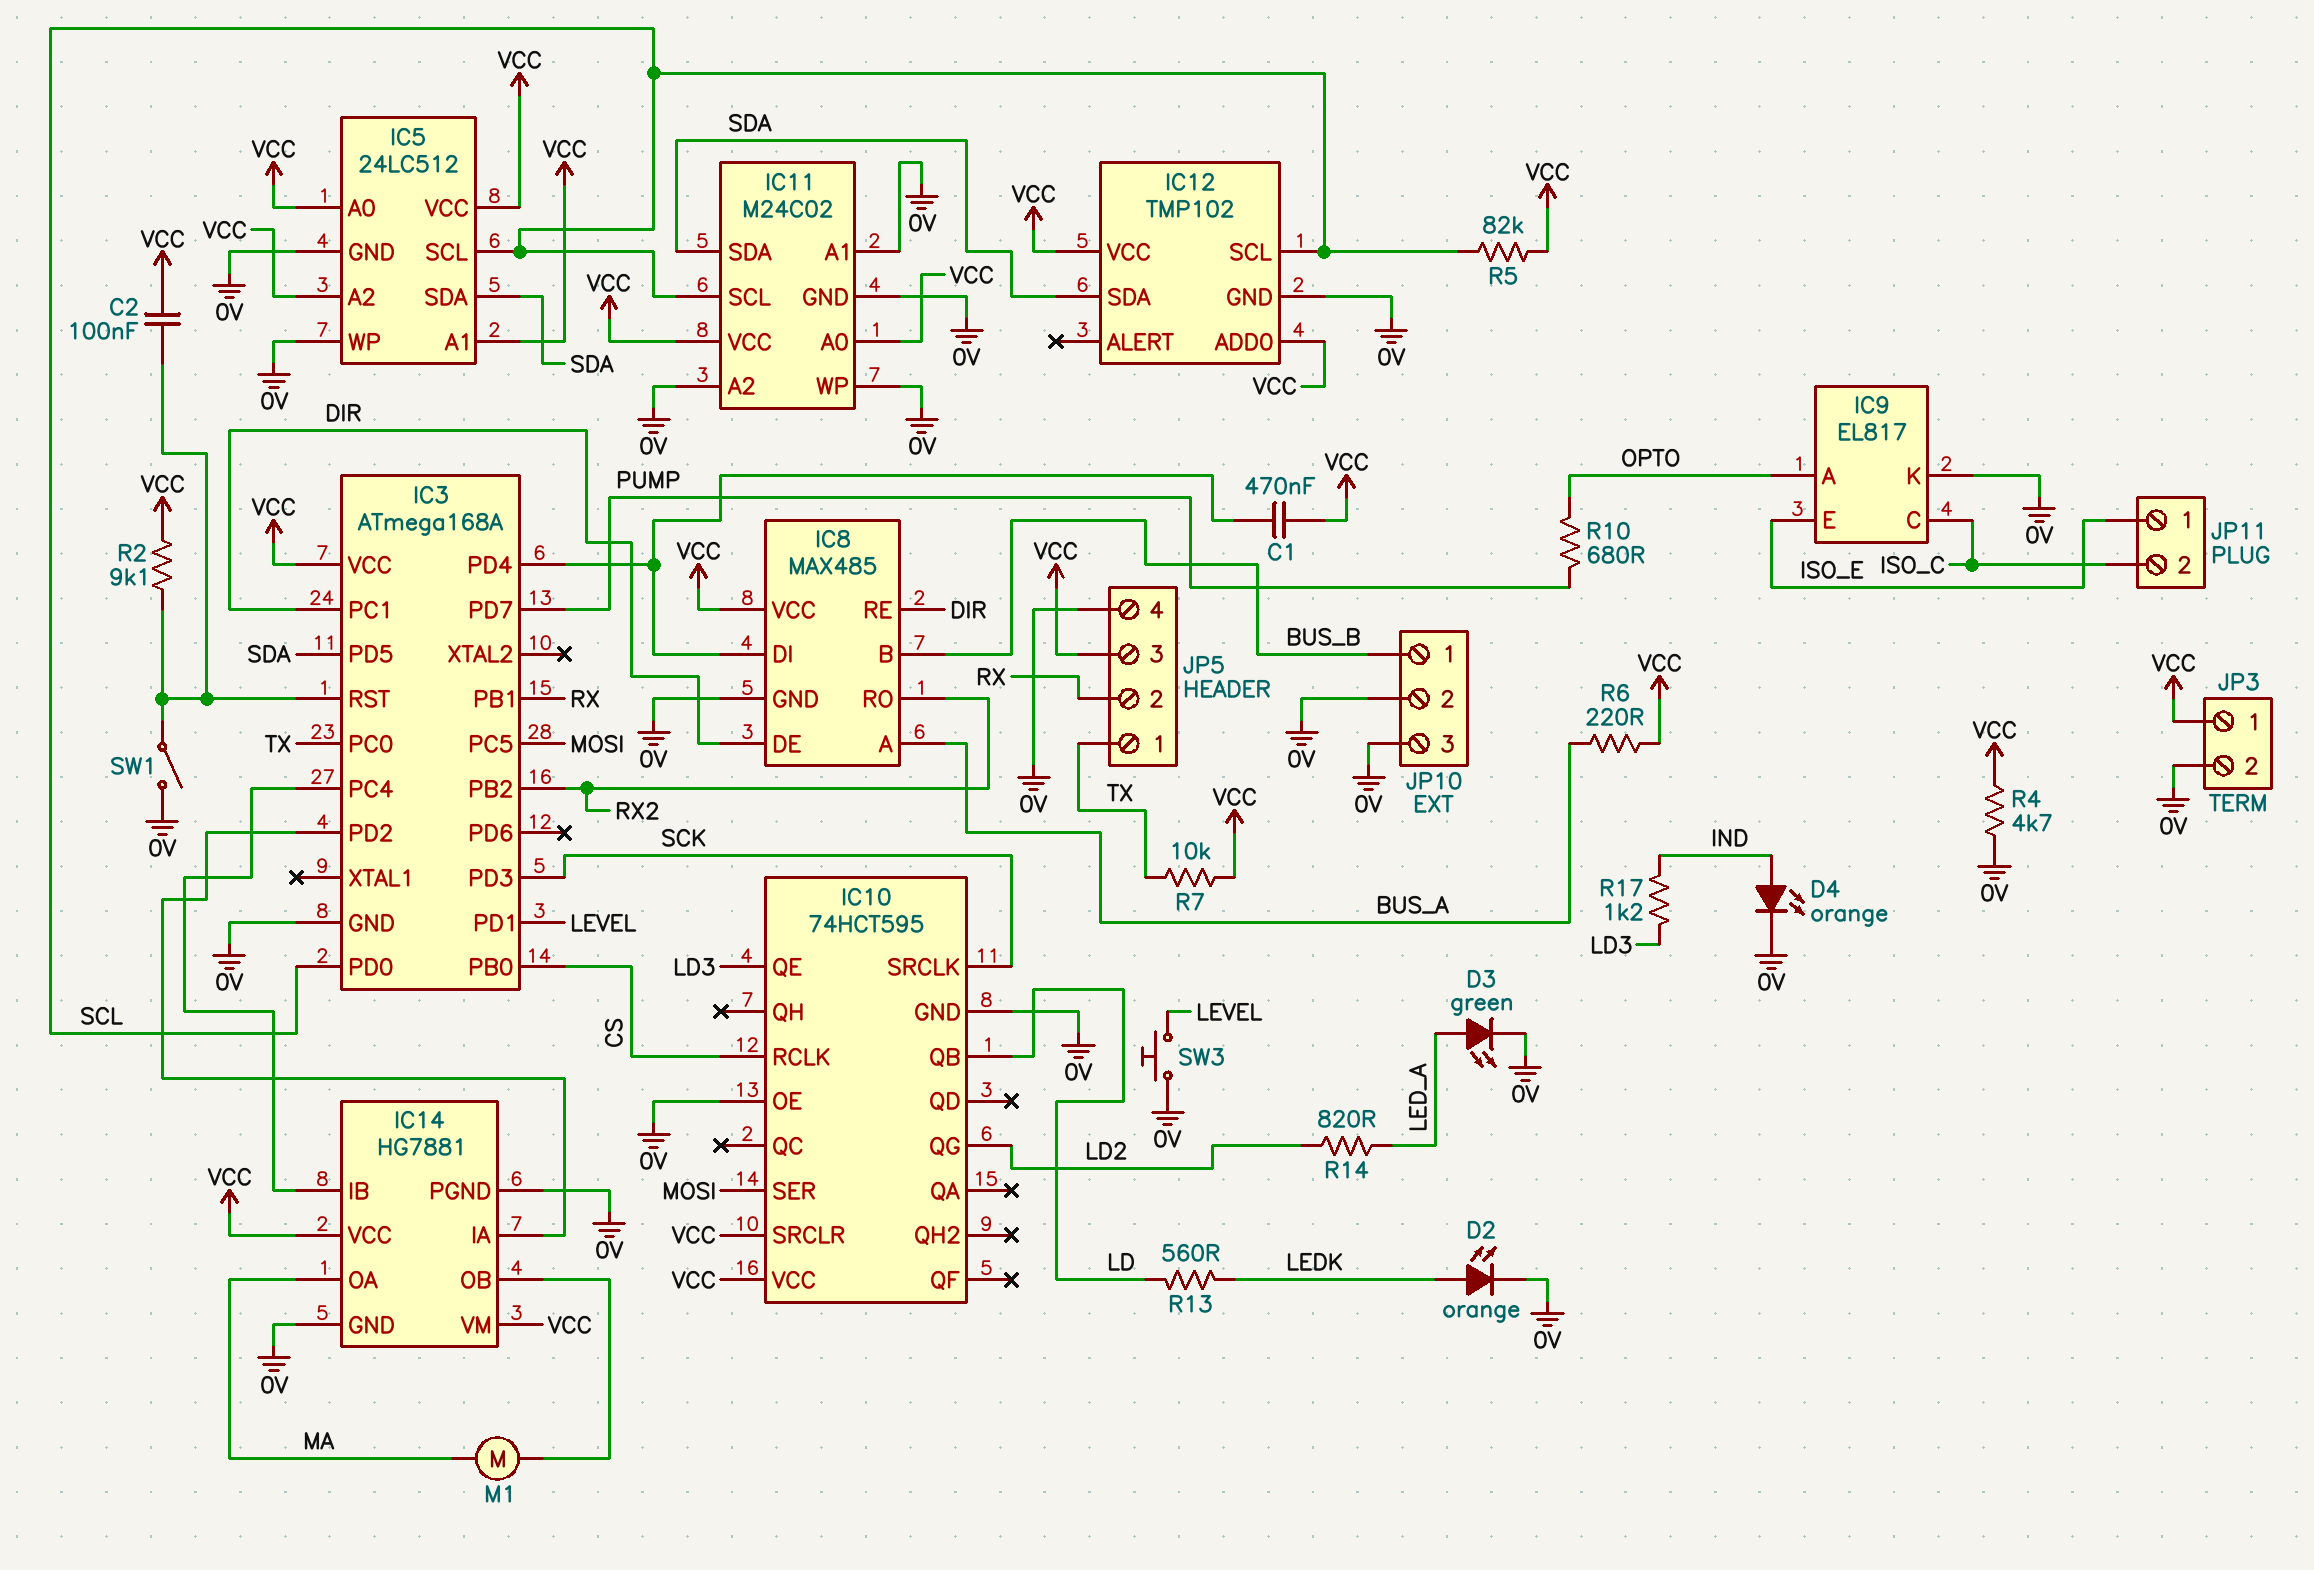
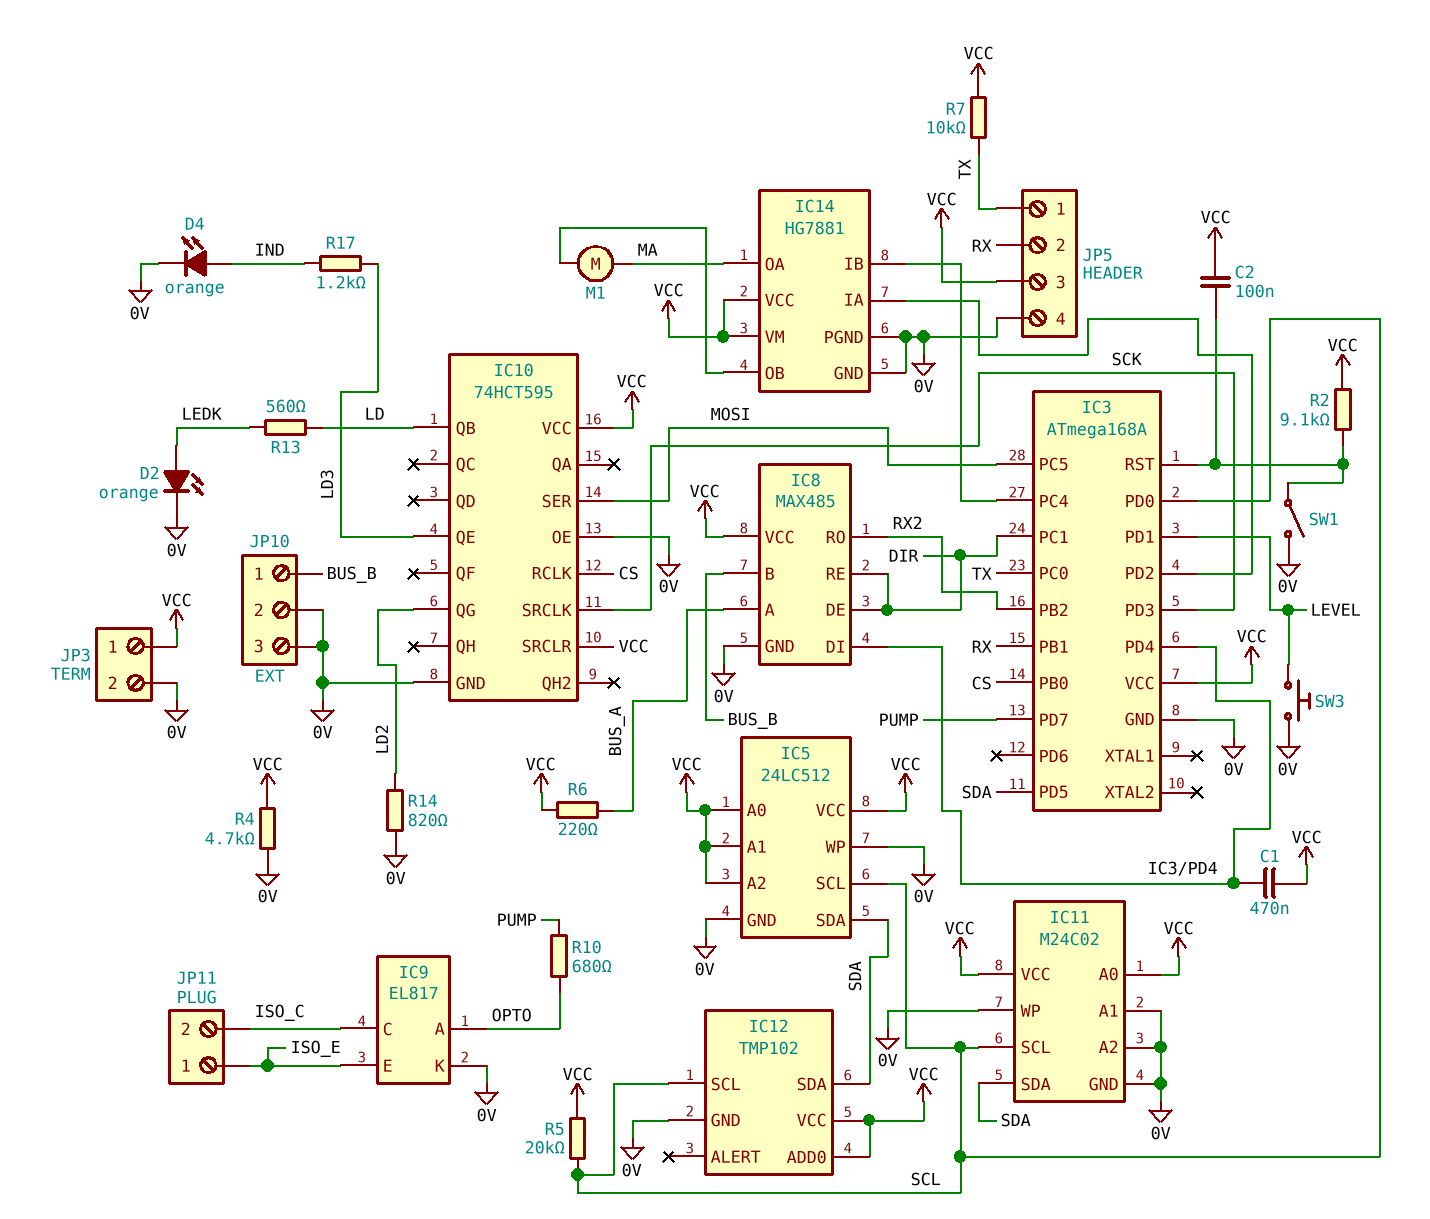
D3: LED green (A LED_A, K 0V) -> none
R5: 82k (SCL, VCC) -> 20k (SCL, VCC)
R14: 820 (LD2, LED_A) -> 820 (0V, LD2)

